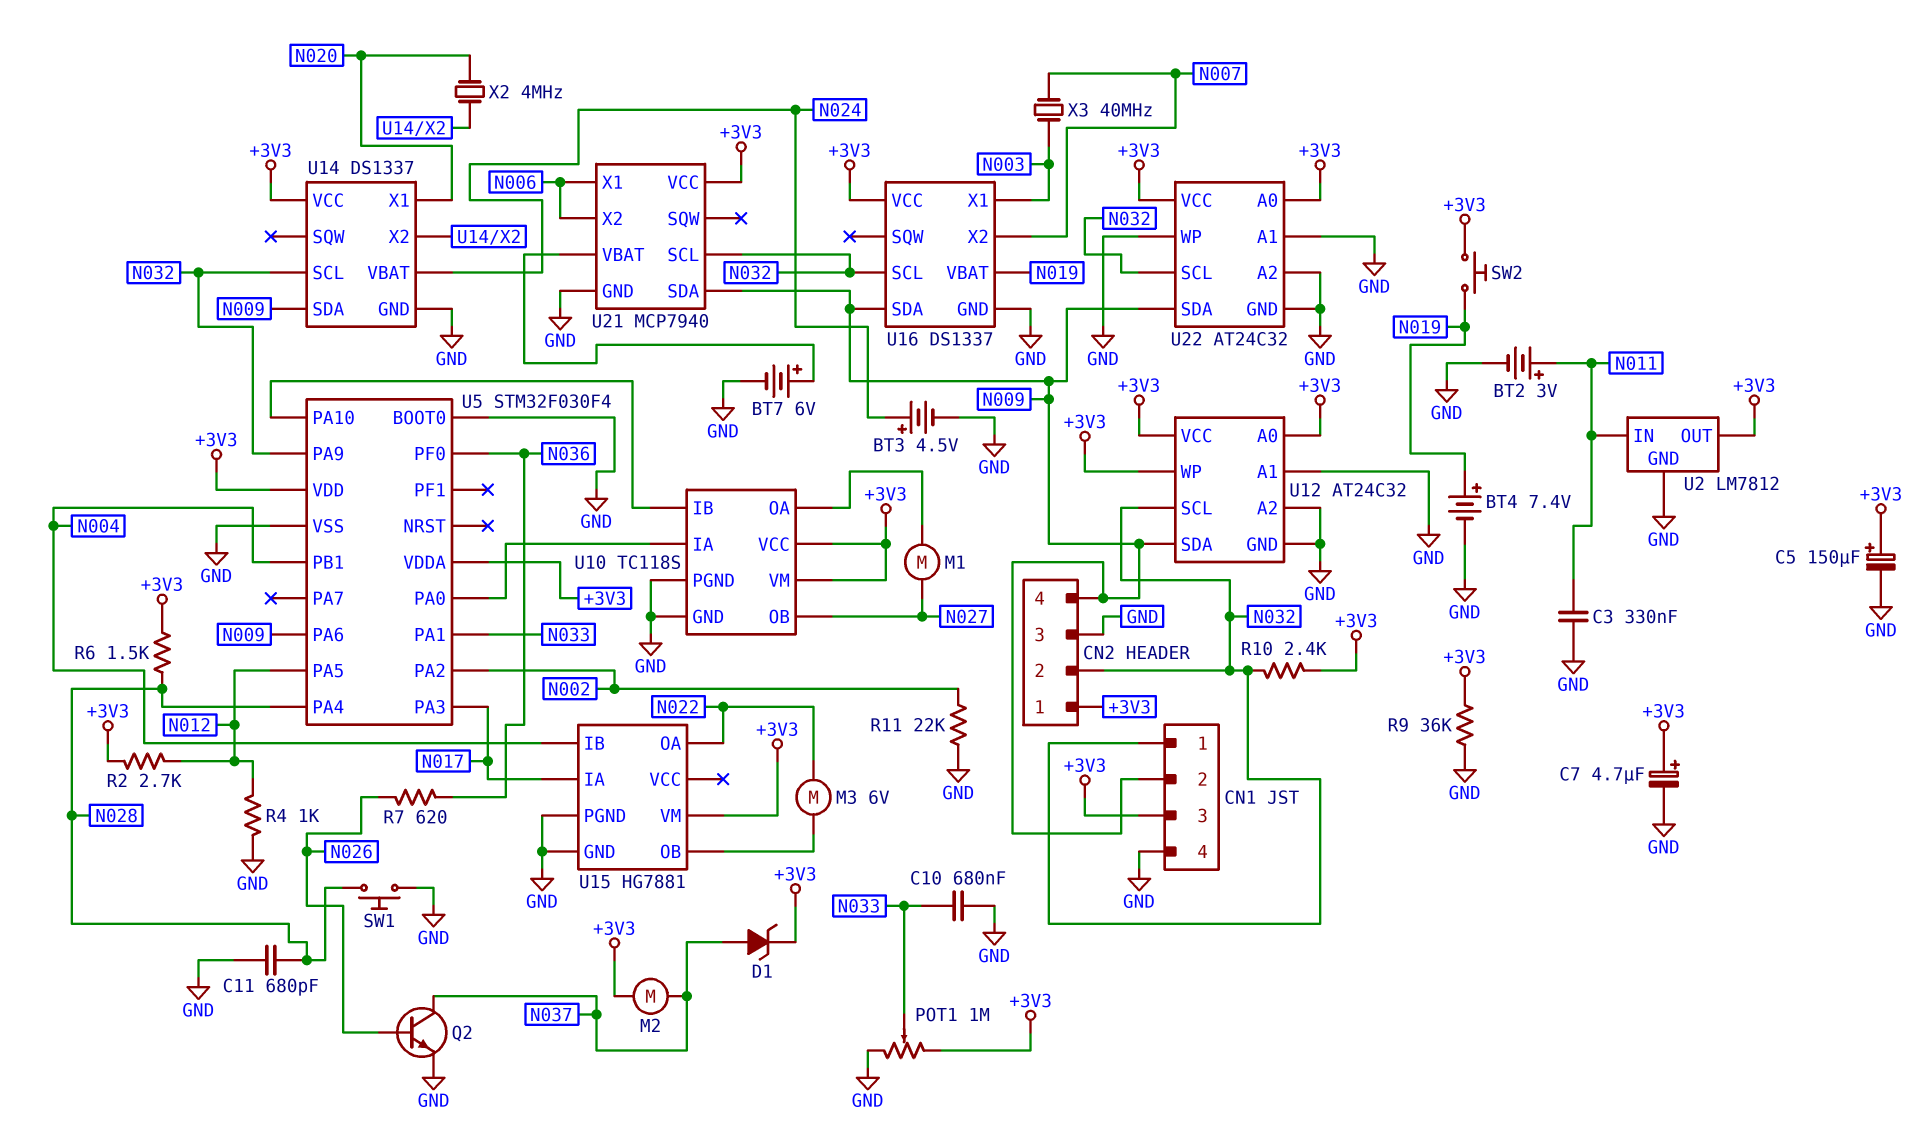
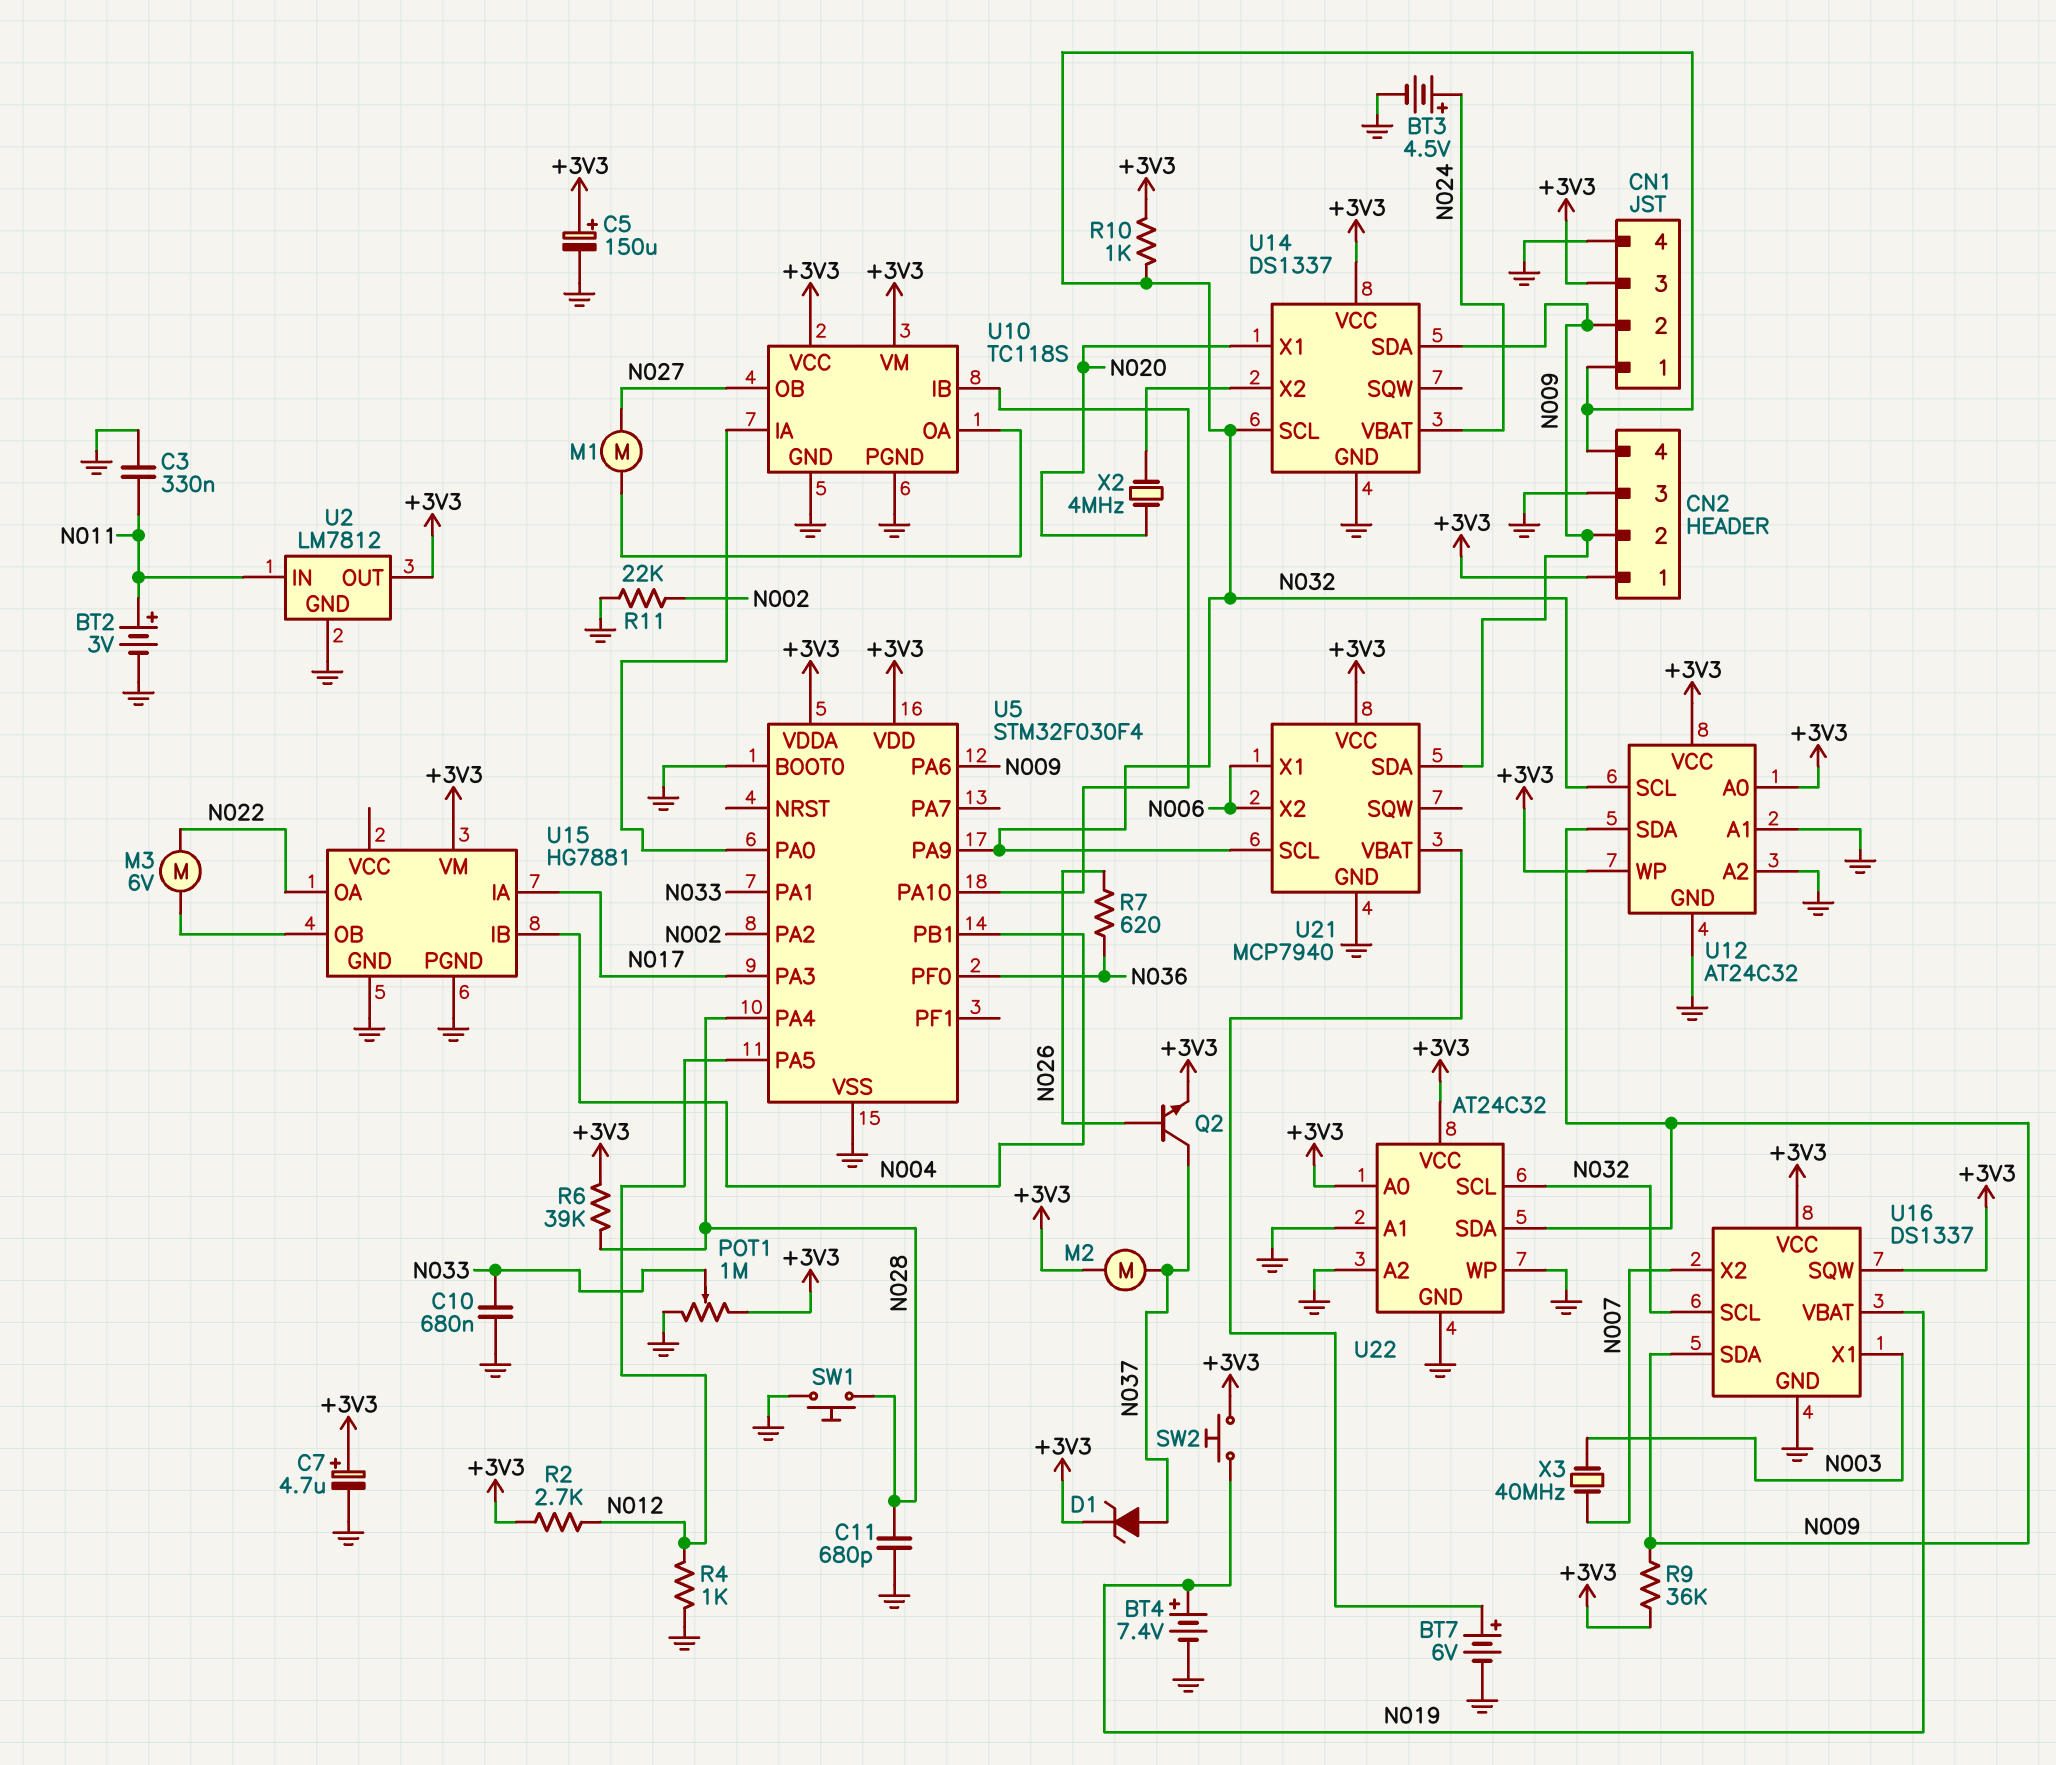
CN2 pin 2: N032 -> N009
CN2 pin 4: N009 -> N032
Q2: NPN (B N026, C N037, E GND) -> NPN (B N026, C N037, E +3V3)
R6: 1.5k (+3V3, N028) -> 39k (+3V3, N028)
R9: 36k (+3V3, GND) -> 36k (+3V3, N009)
R10: 2.4k (+3V3, N032) -> 1k (+3V3, N032)
U16 pin SQW: none -> +3V3

